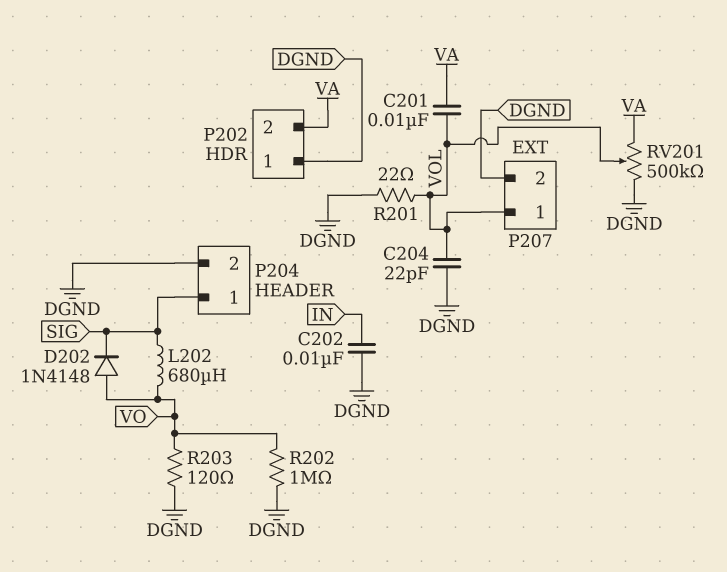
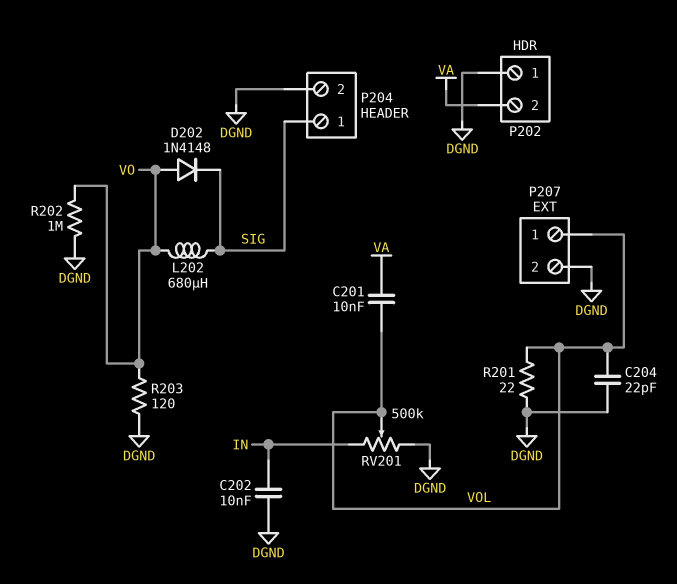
RV201: 500k (DGND, VA, wiper VOL) -> 500k (DGND, IN, wiper VOL)

